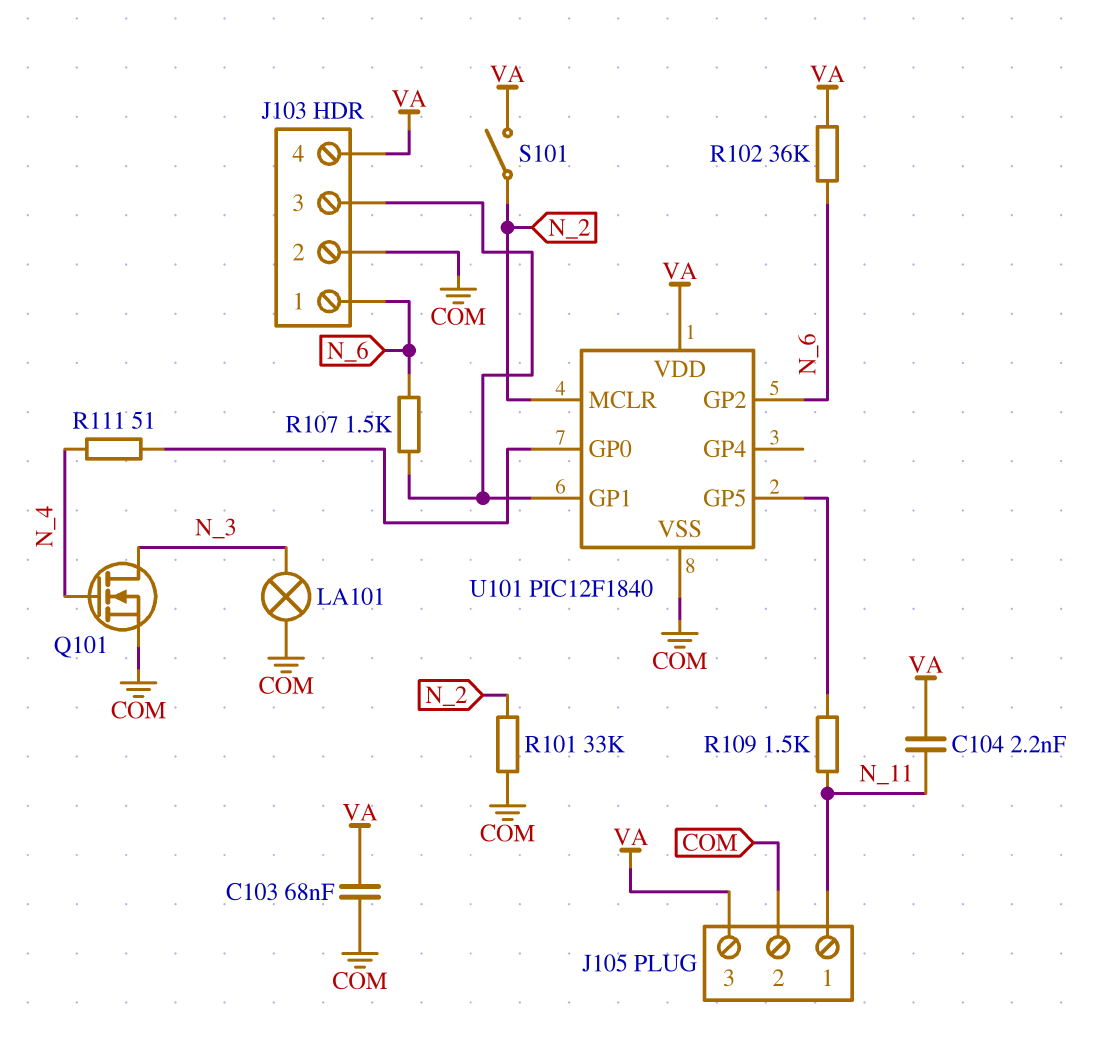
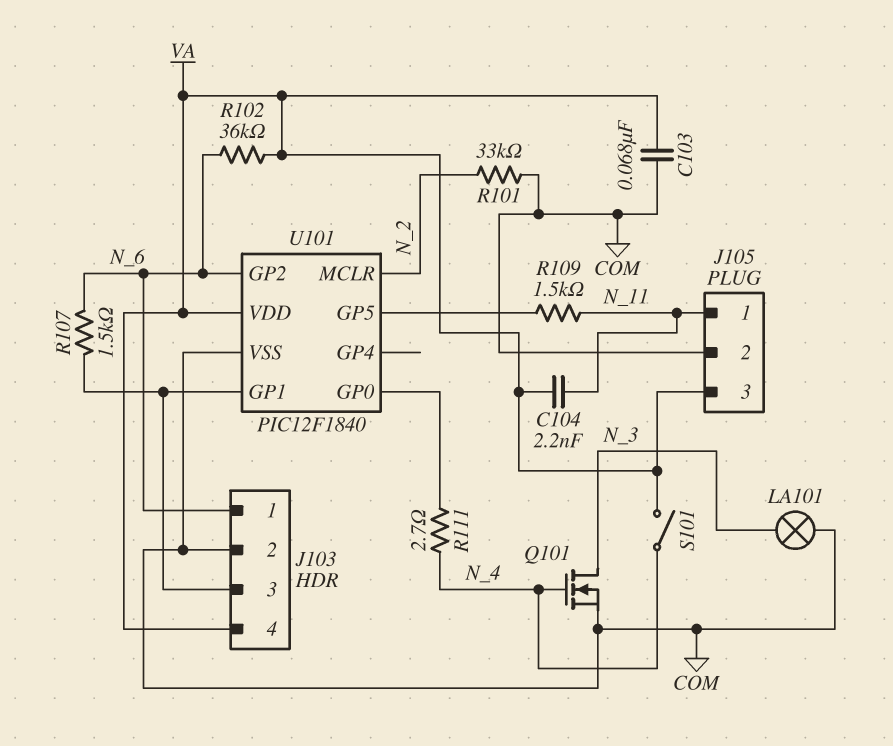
R111: 51 (N_4, U101/GP0) -> 2.7 (N_4, U101/GP0)
S101: switch (N_2, VA) -> switch (N_4, VA)

